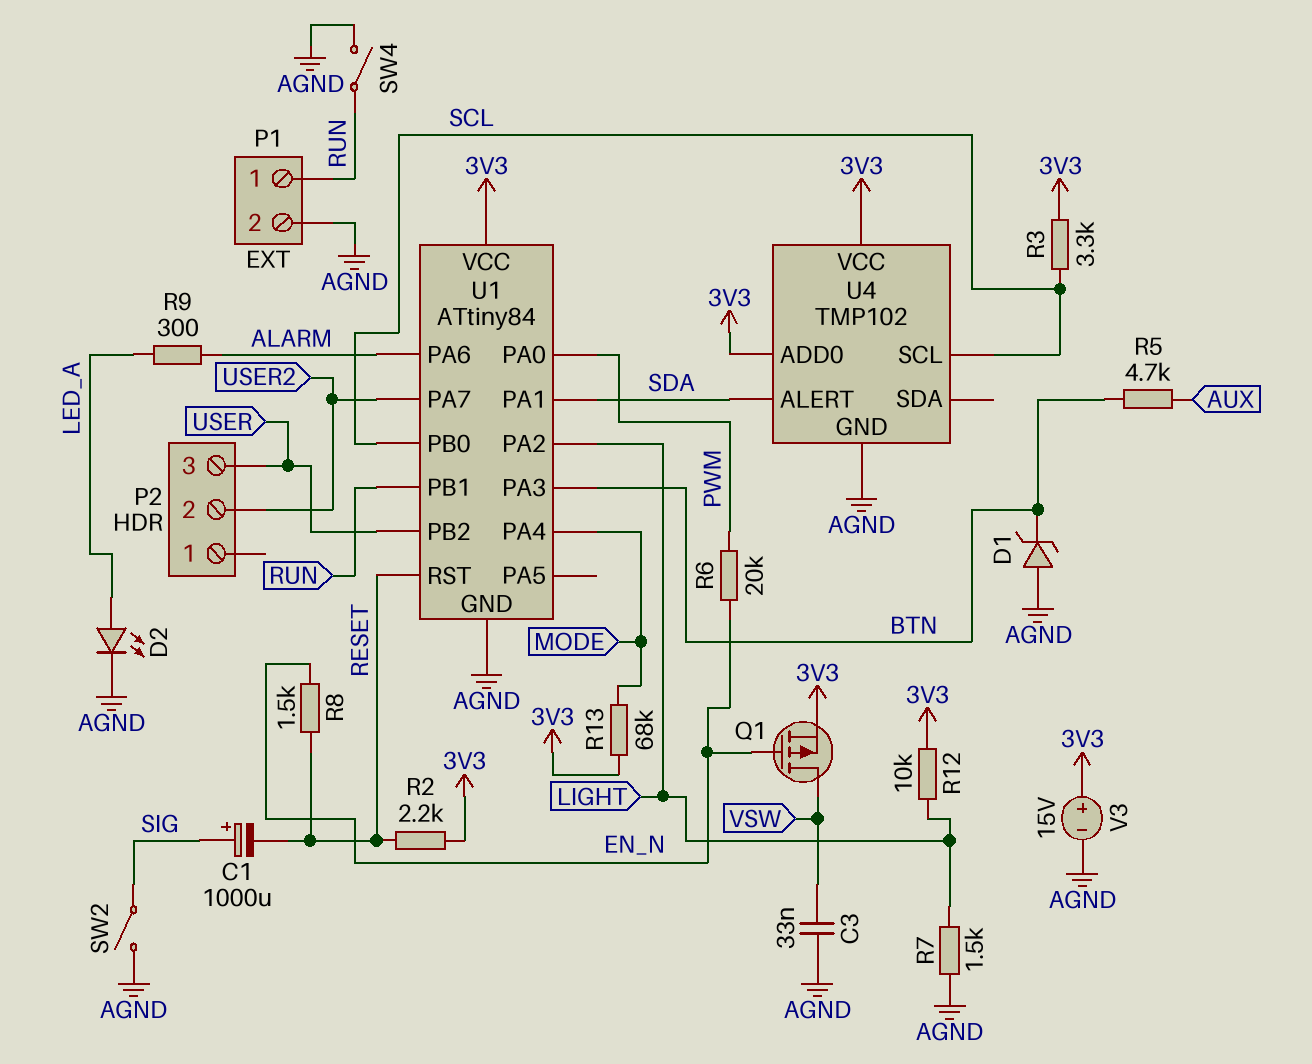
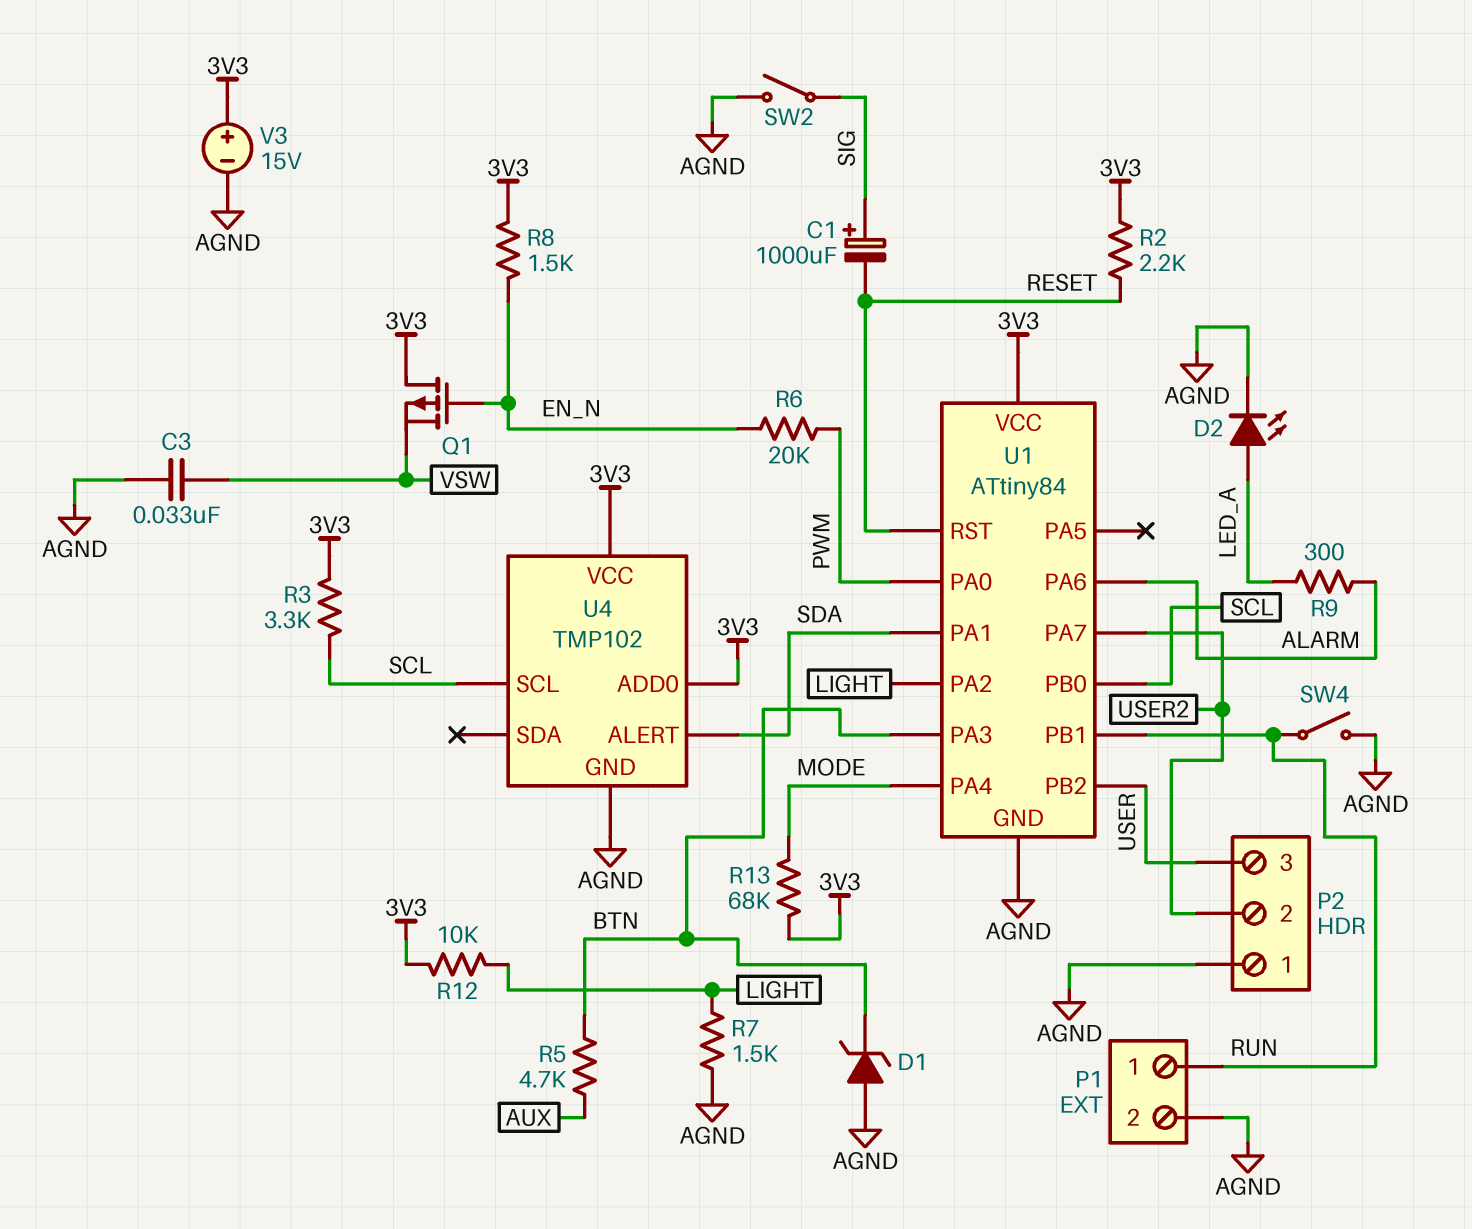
P2 pin 1: none -> AGND
Q1: PMOS (G EN_N, D VSW, S 3V3) -> PMOS (G EN_N, D 3V3, S VSW)
R8: 1.5k (EN_N, RESET) -> 1.5k (3V3, EN_N)

